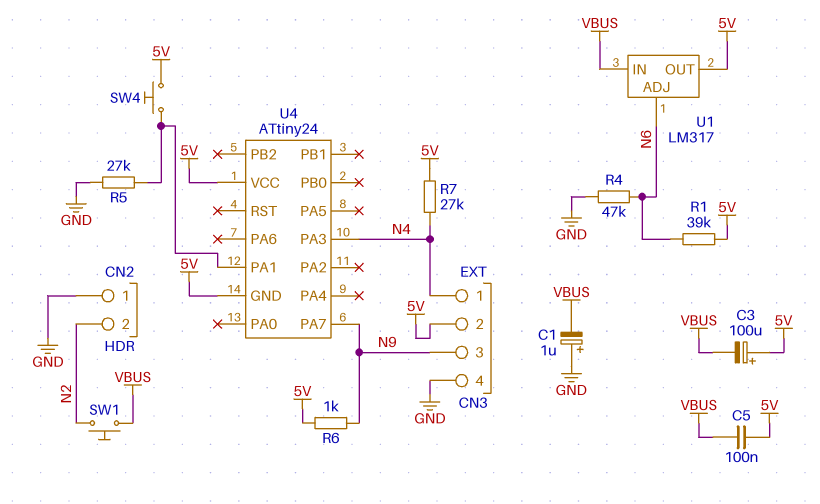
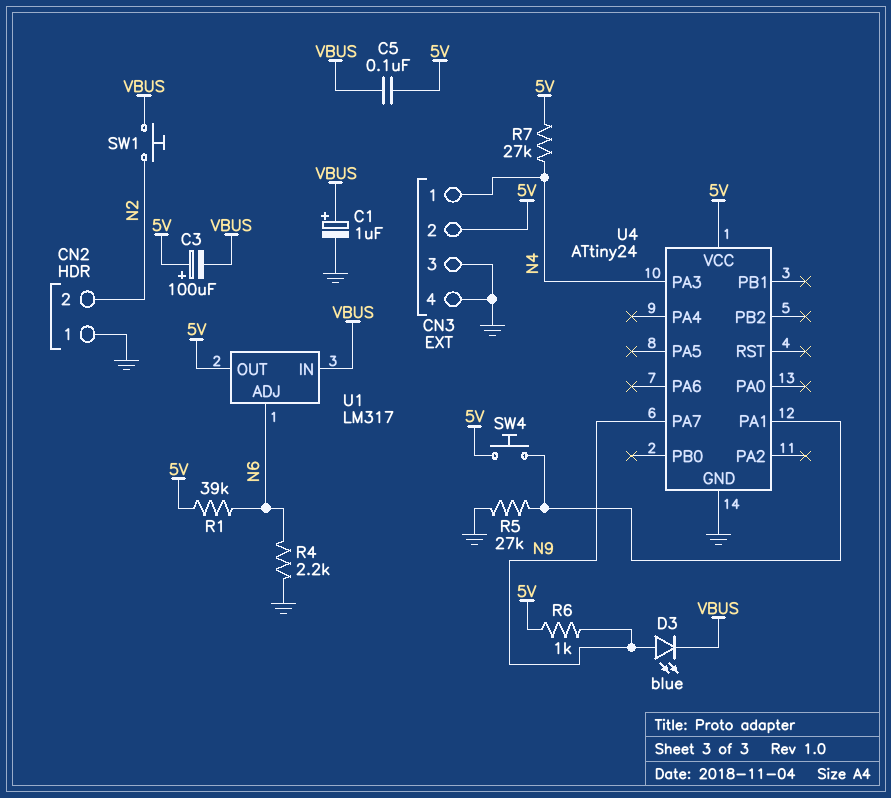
C1: 1uF (plus GND, minus VBUS) -> 1uF (plus VBUS, minus GND)
CN3 pin 3: N9 -> GND
D3: none -> LED blue (A N9, K VBUS)
R4: 47k (GND, N6) -> 2.2k (GND, N6)
U4 pin GND: 5V -> GND

